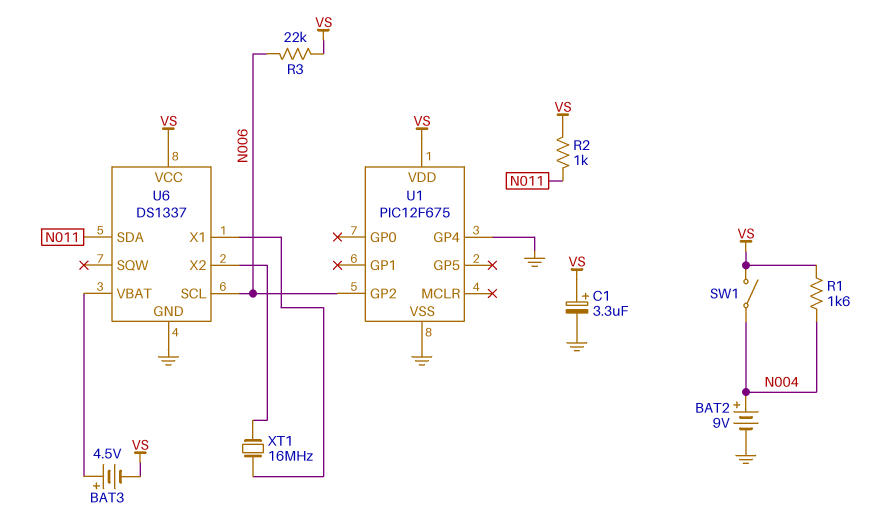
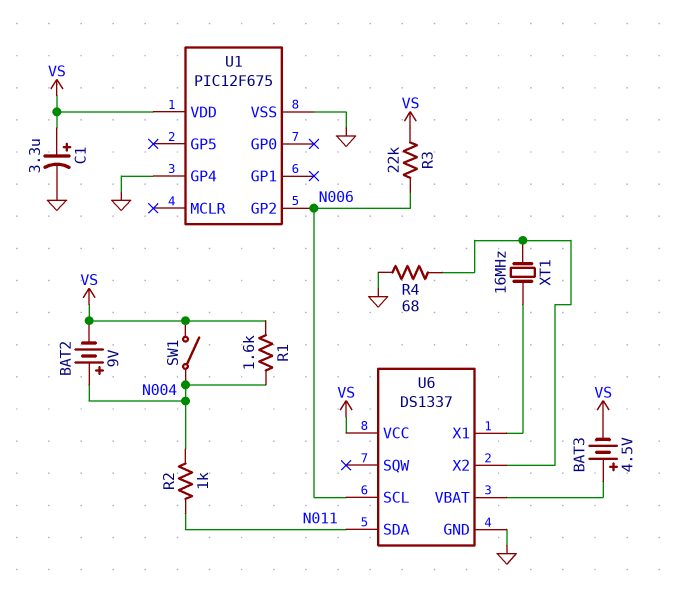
BAT2: 9V (plus N004, minus GND) -> 9V (plus N004, minus VS)
R2: 1k (N011, VS) -> 1k (N004, N011)
R4: none -> 68 (GND, U6/X2)

